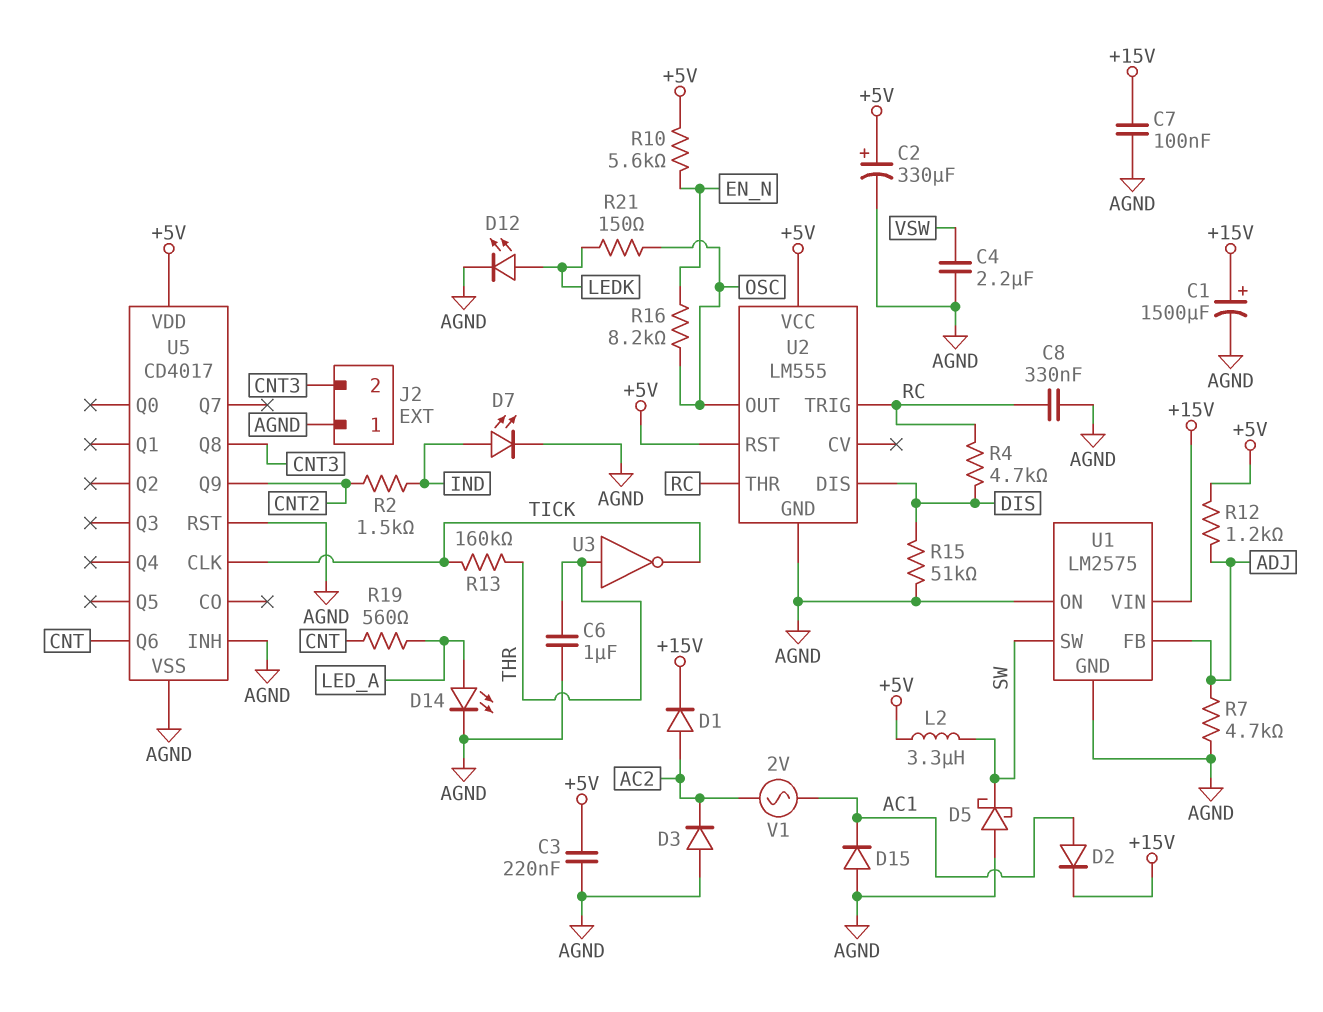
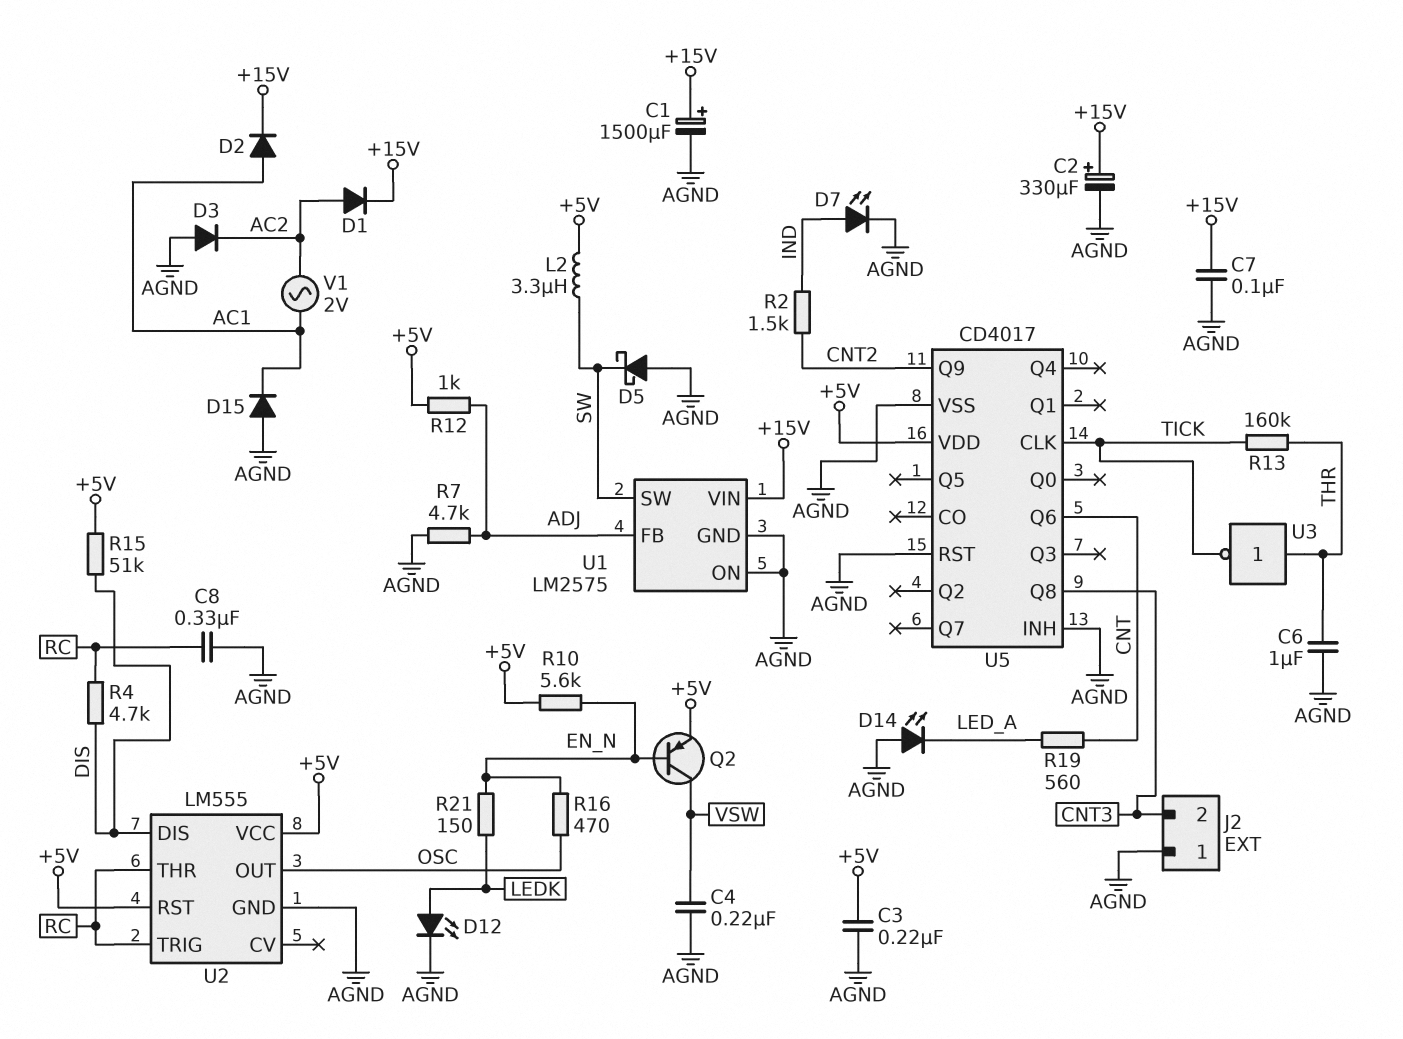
C2: 330uF (plus +5V, minus AGND) -> 330uF (plus +15V, minus AGND)
C4: 2.2uF (AGND, VSW) -> 220nF (AGND, VSW)
D14: LED (A LED_A, K AGND) -> LED (A AGND, K LED_A)
Q2: none -> PNP (B EN_N, C VSW, E +5V)
R12: 1.2k (+5V, ADJ) -> 1k (+5V, ADJ)
R15: 51k (AGND, DIS) -> 51k (+5V, DIS)
R16: 8.2k (EN_N, OSC) -> 470 (EN_N, OSC)
R21: 150 (LEDK, OSC) -> 150 (EN_N, LEDK)

